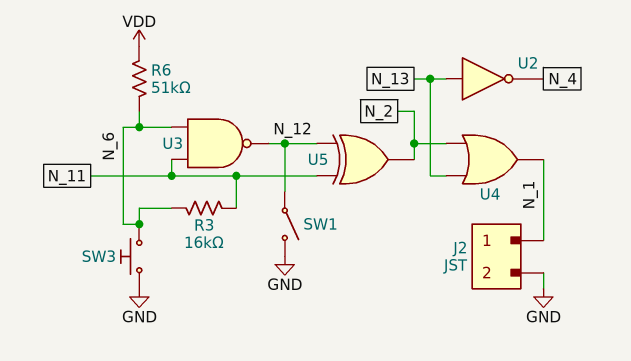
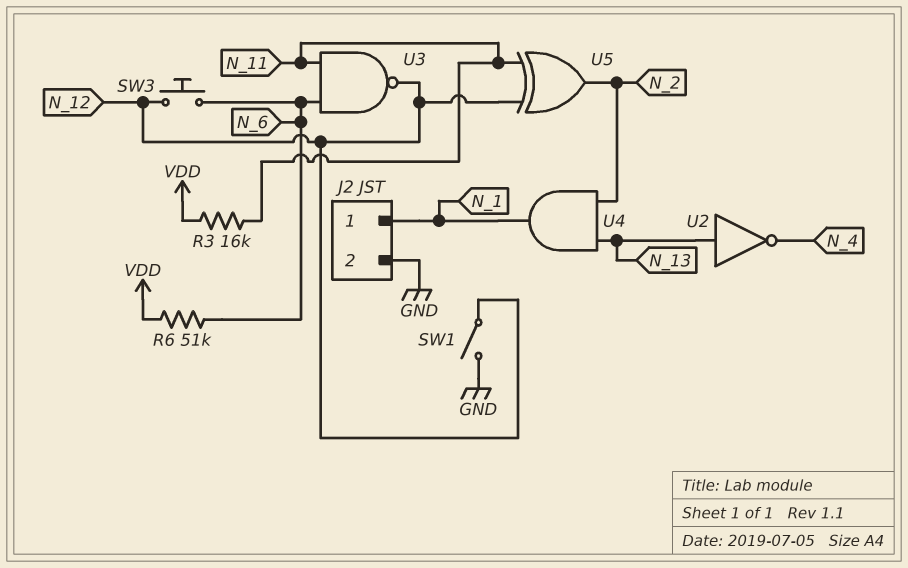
R3: 16k (N_6, N_11) -> 16k (N_11, VDD)
SW3: button (GND, N_6) -> button (N_6, N_12)
U4: OR (in N_2, in N_13, out N_1) -> AND (in N_2, in N_13, out N_1)

